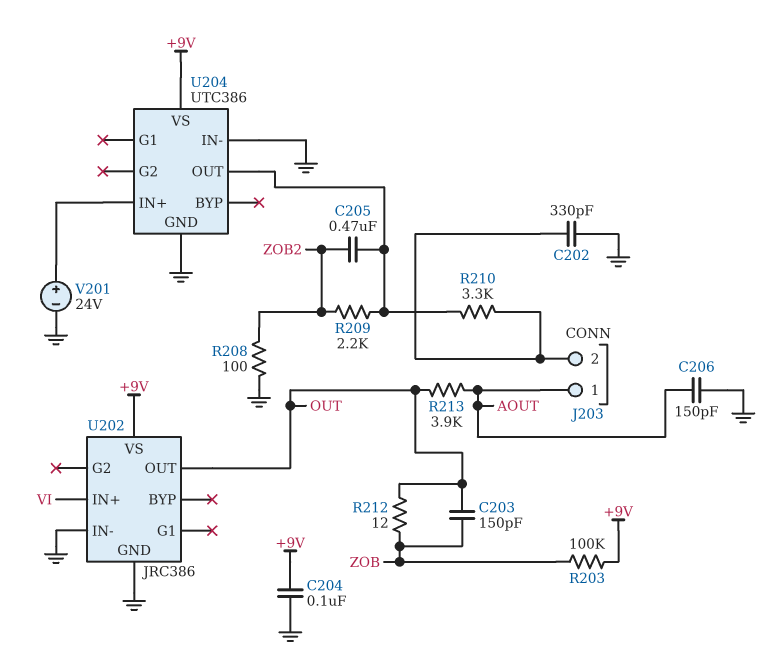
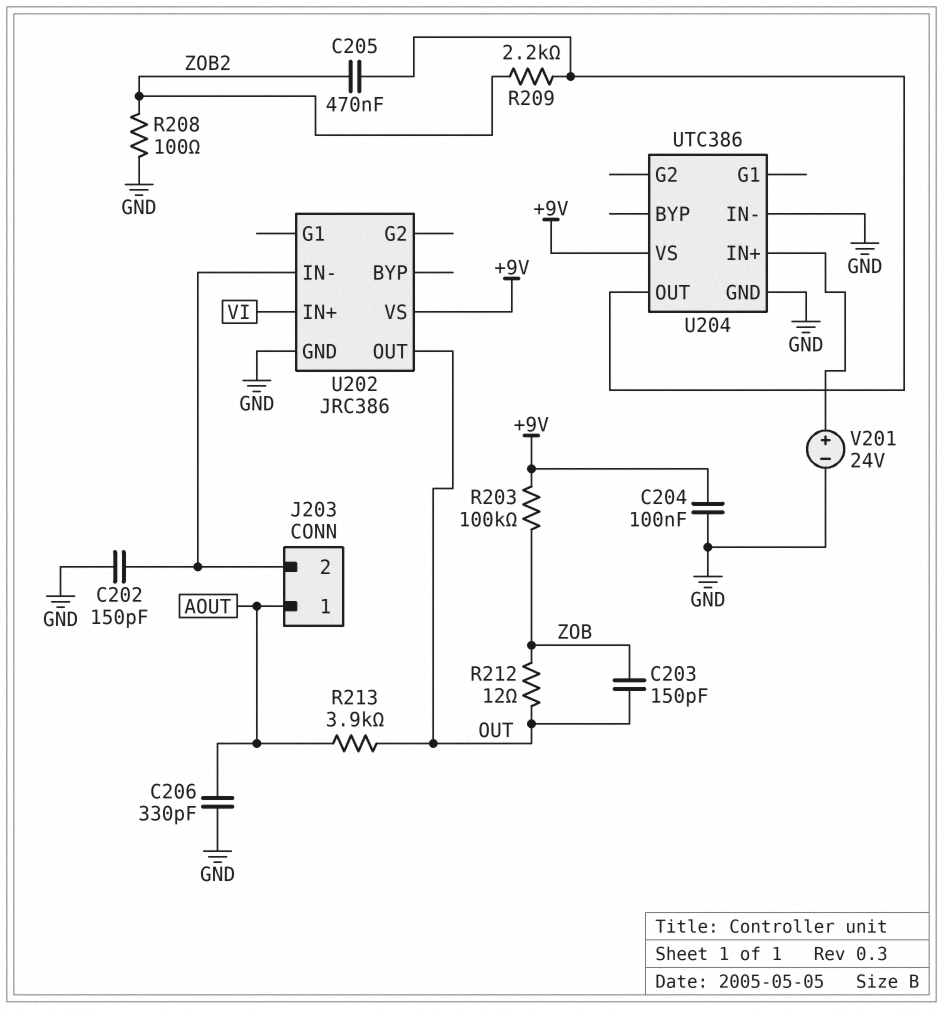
C202: 330pF (GND, J203/2) -> 150pF (GND, J203/2)
C206: 150pF (AOUT, GND) -> 330pF (AOUT, GND)
R210: 3.3k (J203/2, U204/OUT) -> none
U202 pin IN-: GND -> J203/2

